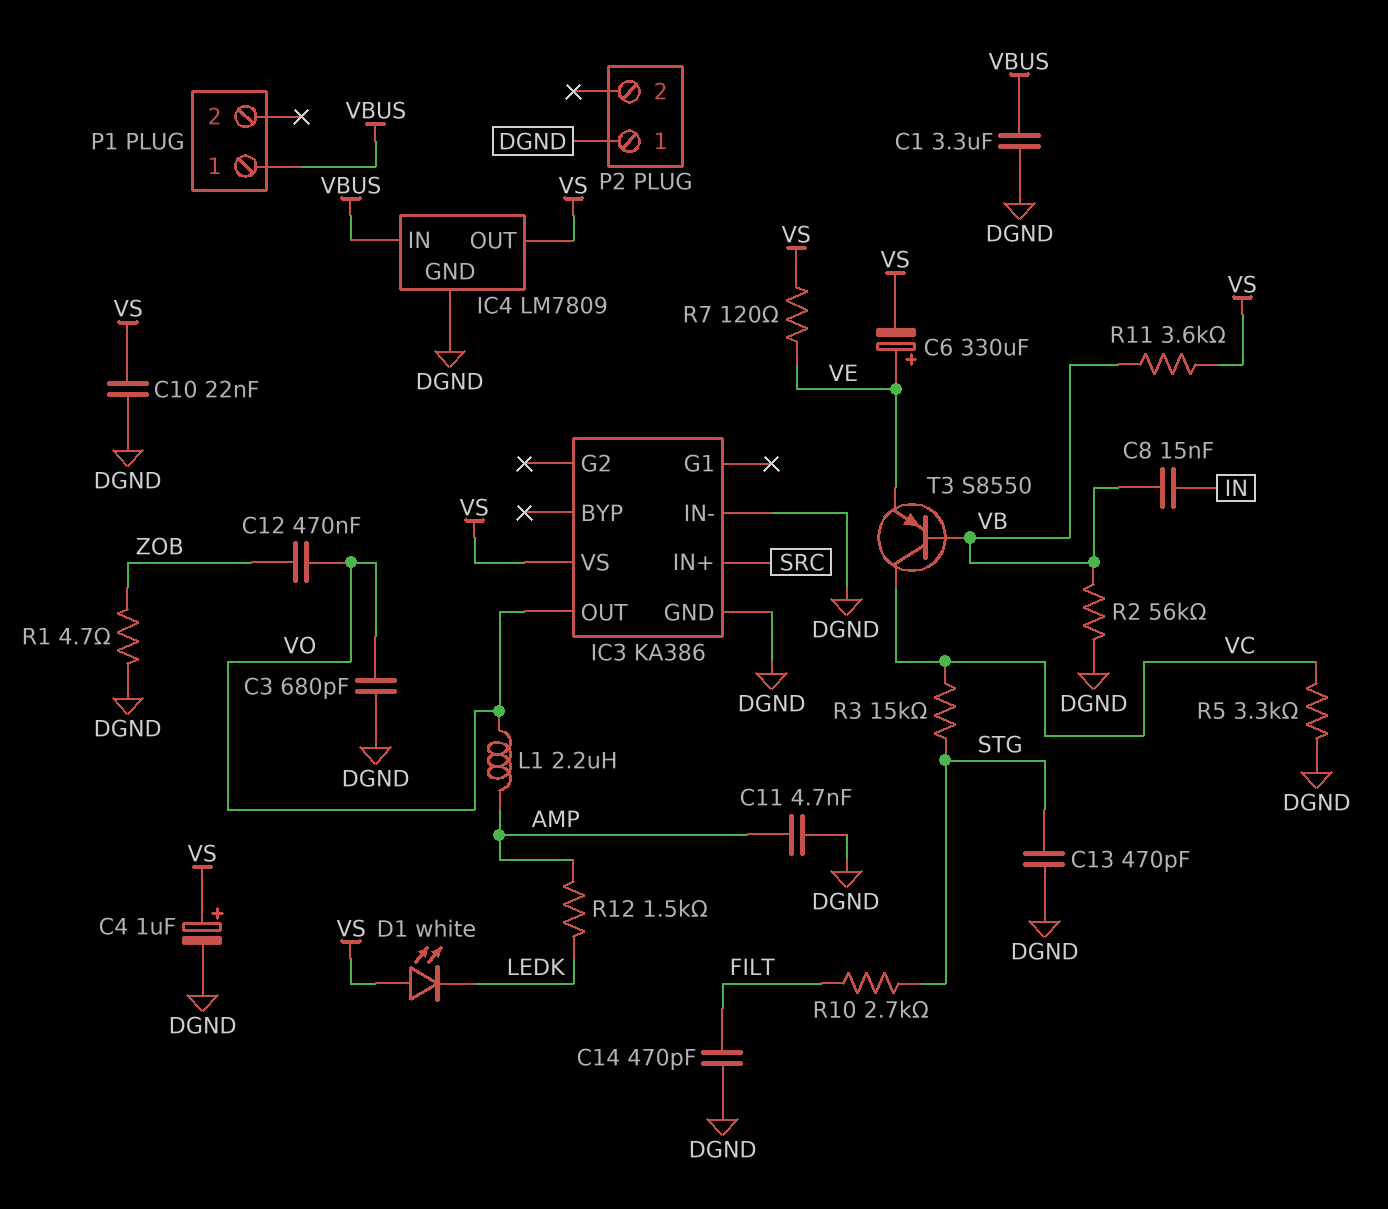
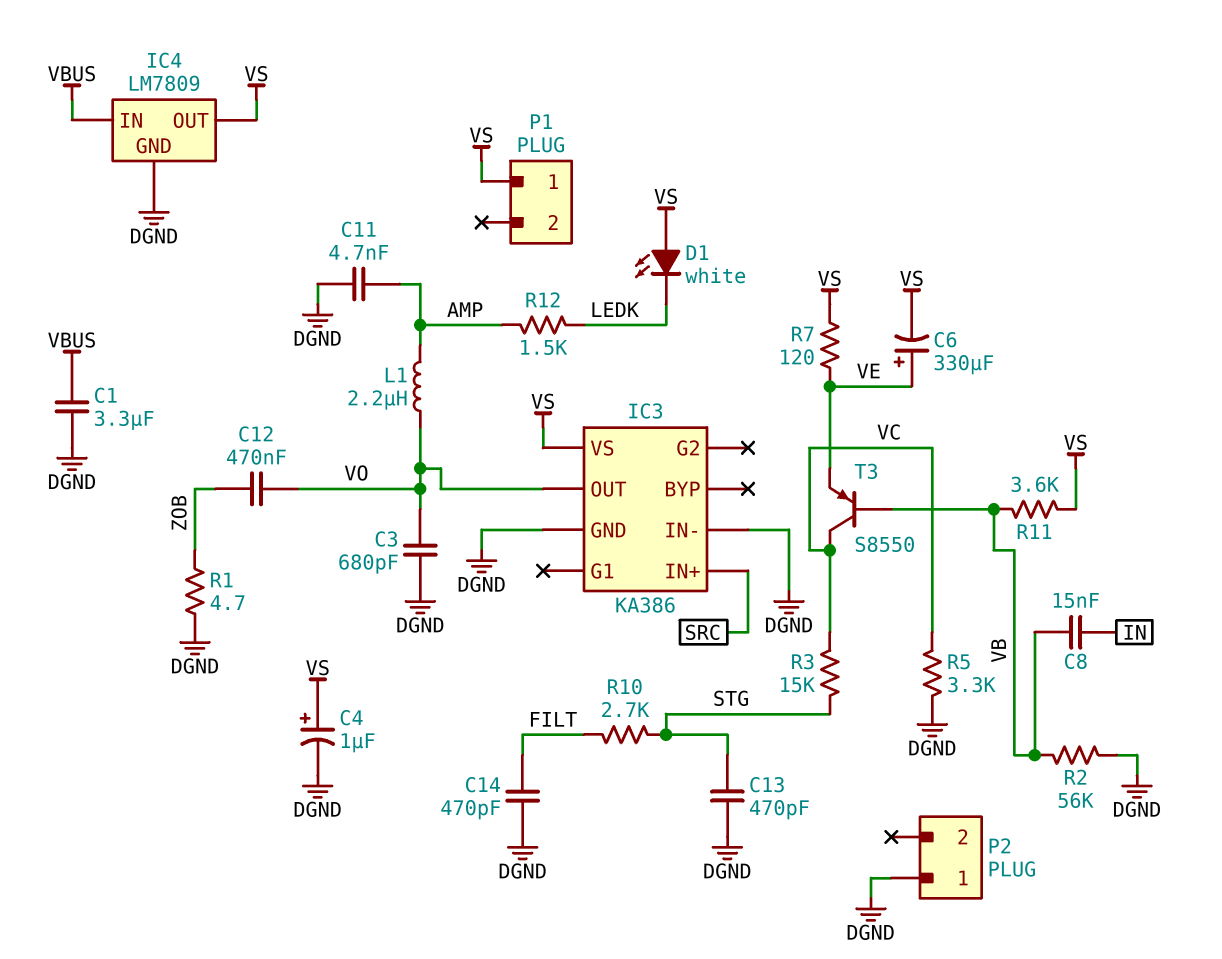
C10: 22nF (DGND, VS) -> none
P1 pin 1: VBUS -> VS

